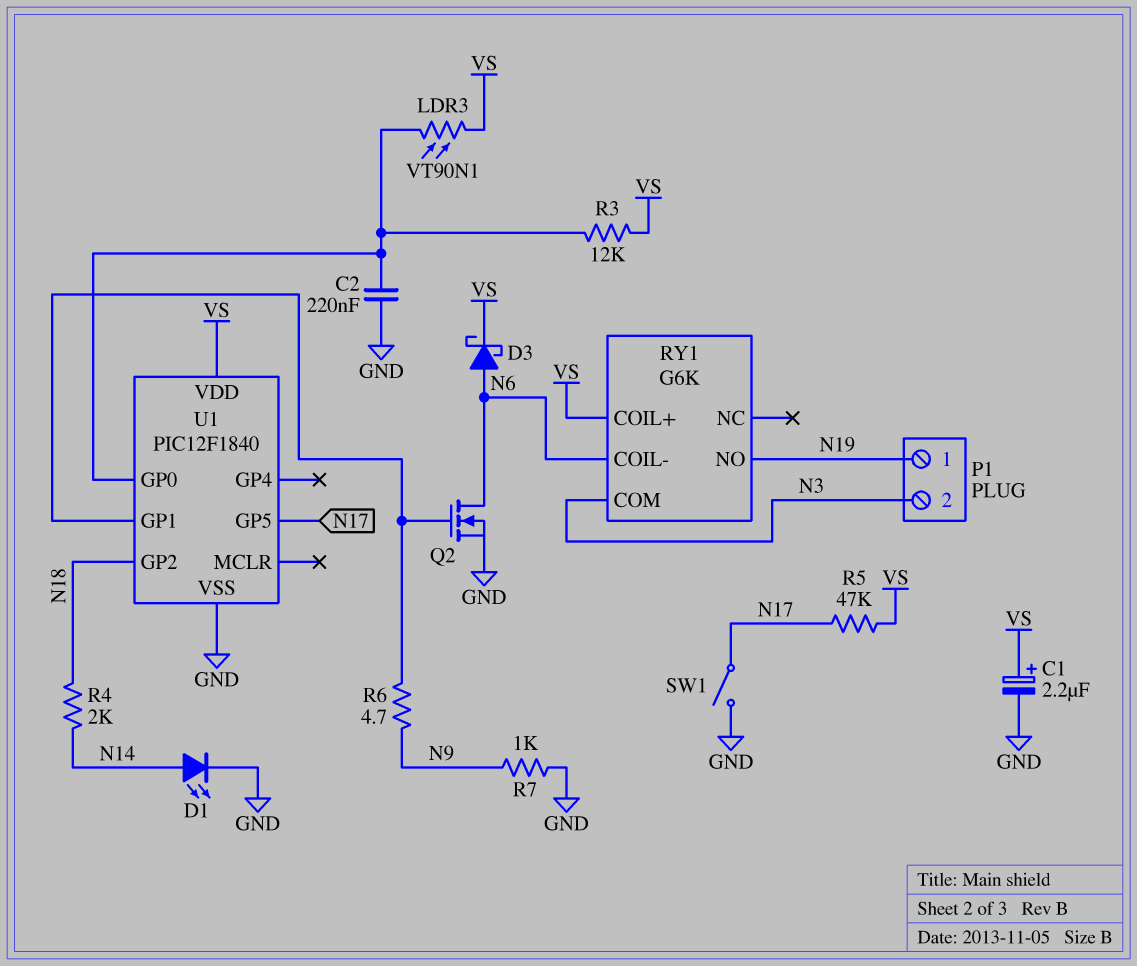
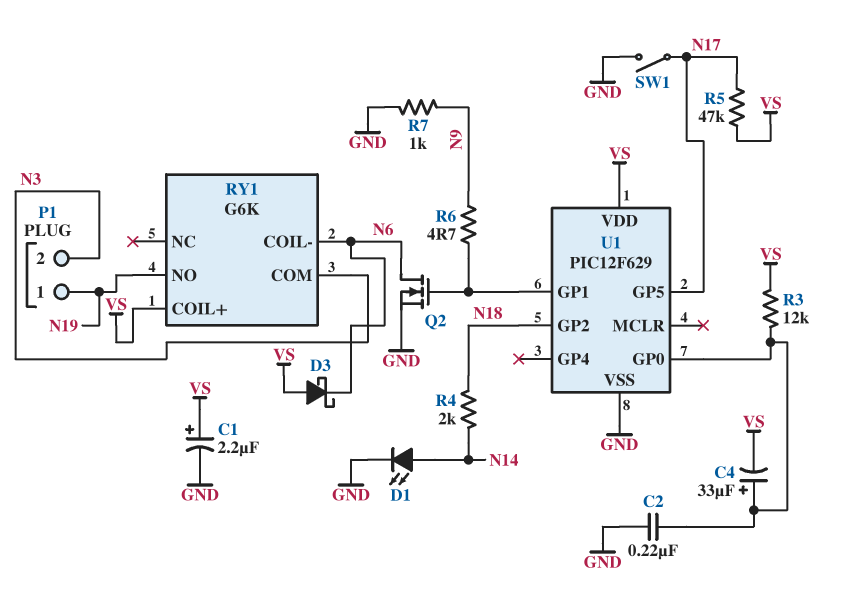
C4: none -> 33uF (plus U1/GP0, minus VS)
D3: schottky (A N6, K VS) -> schottky (A VS, K N6)
LDR3: VT90N1 (U1/GP0, VS) -> none
U1: PIC12F1840 -> PIC12F629

